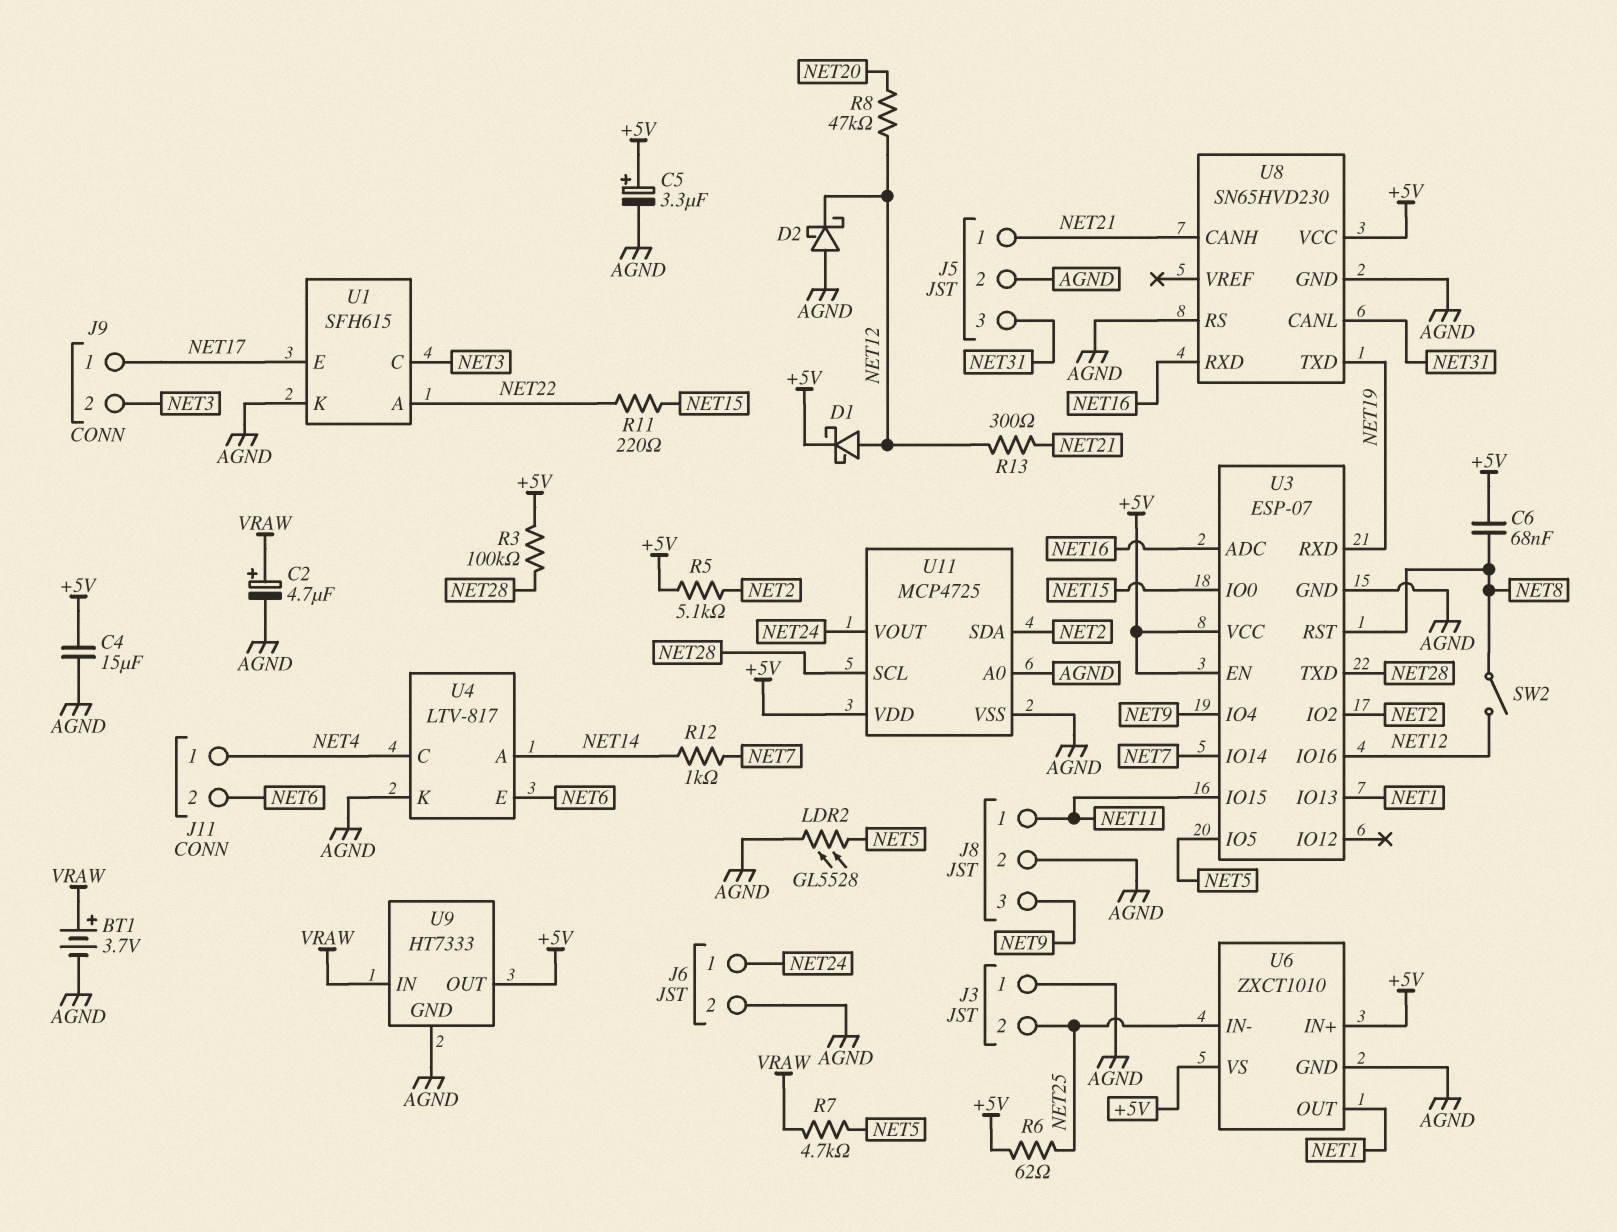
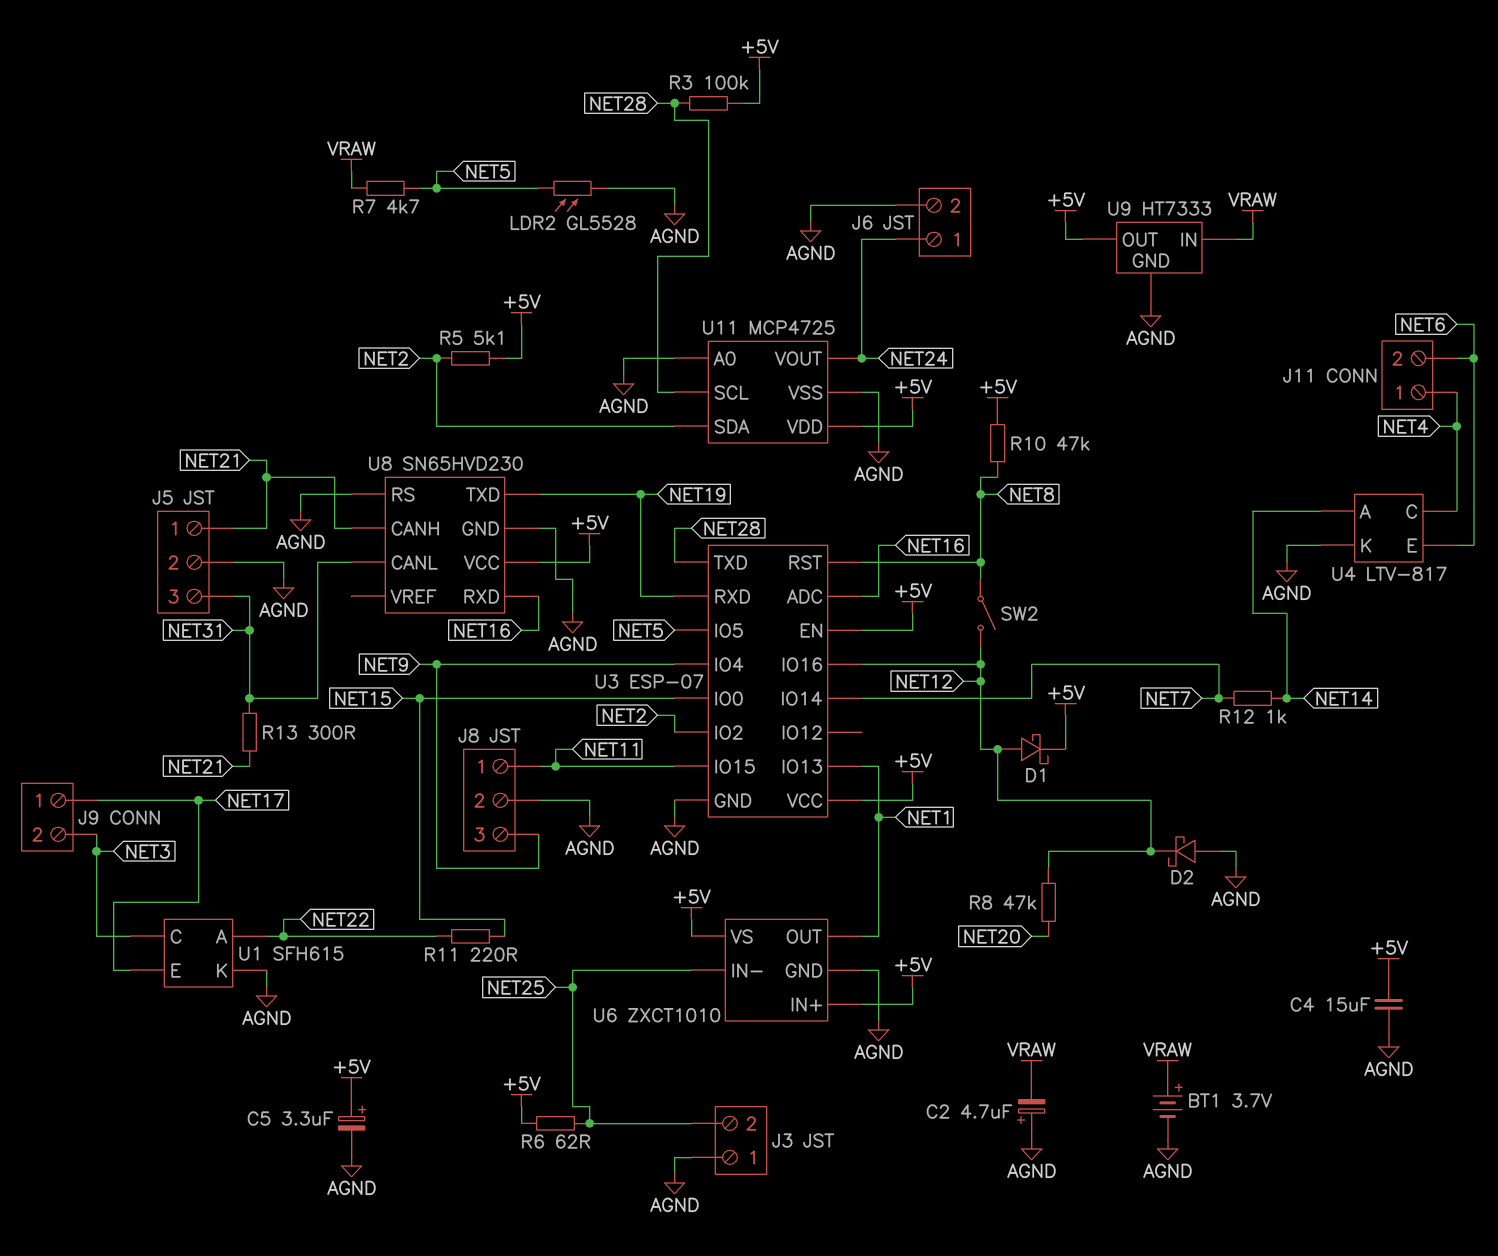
C2: 4.7uF (plus VRAW, minus AGND) -> 4.7uF (plus AGND, minus VRAW)
C6: 68nF (+5V, NET8) -> none
R10: none -> 47k (+5V, NET8)
R13: 300 (NET12, NET21) -> 300 (NET21, NET31)

